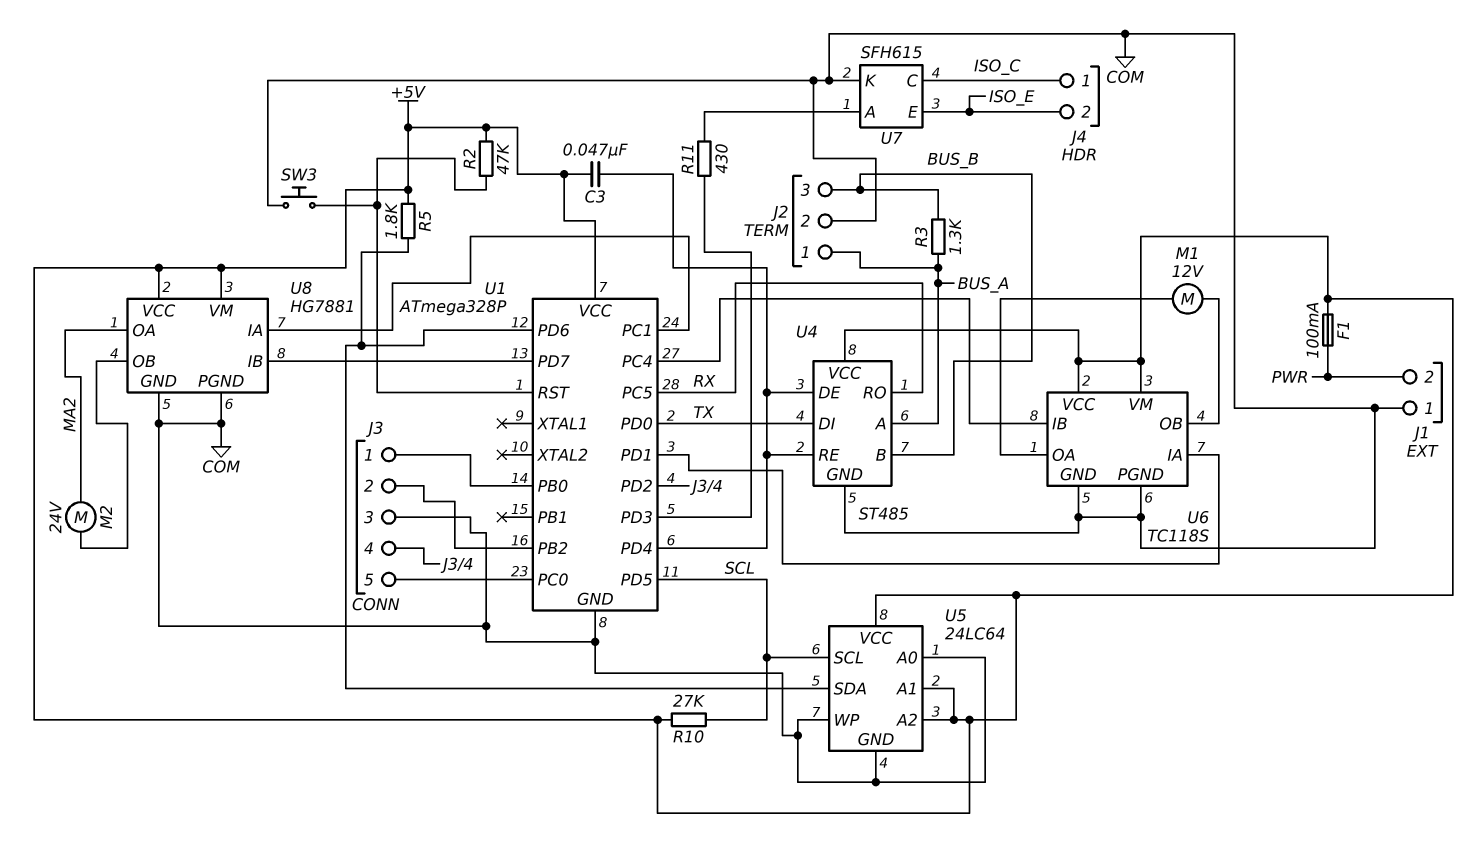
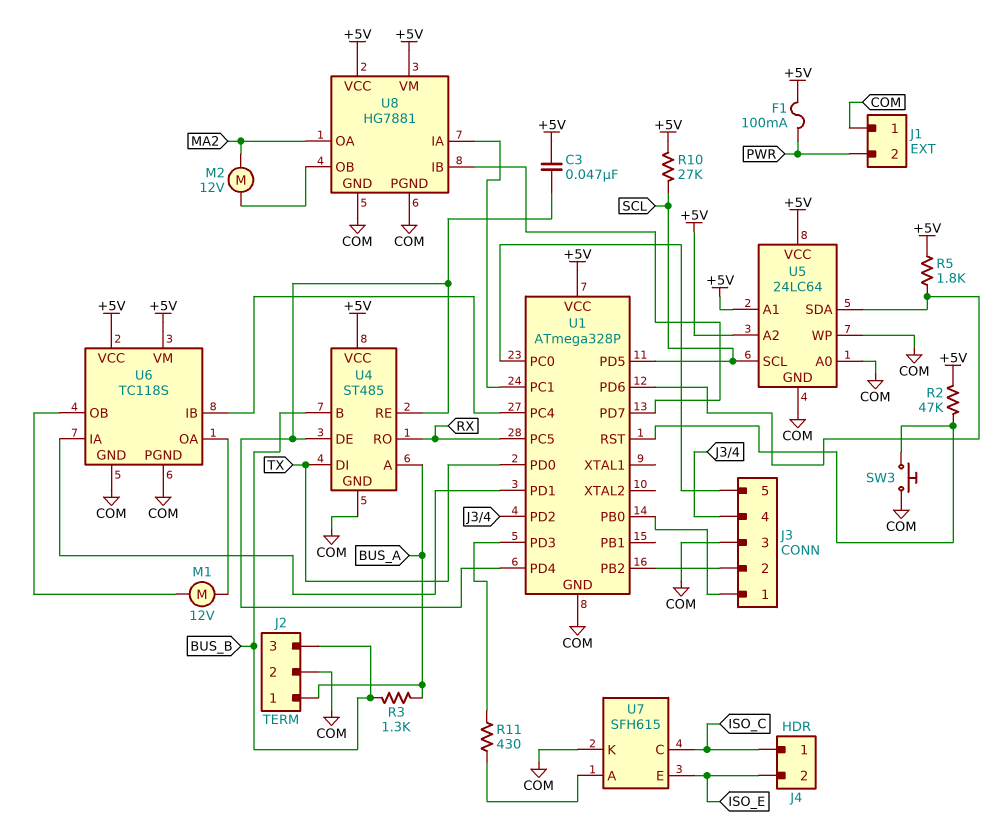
M2: motor 24V (MA2, U8/OB) -> motor 12V (MA2, U8/OB)

